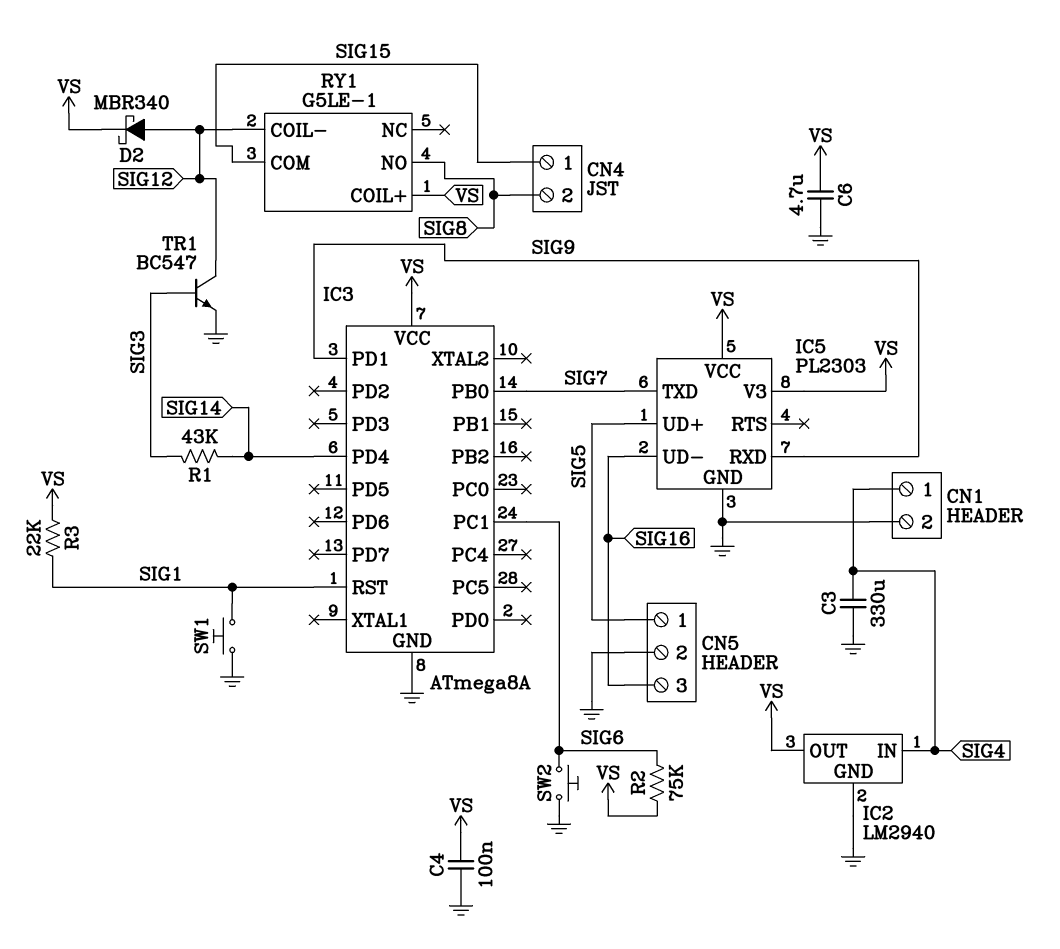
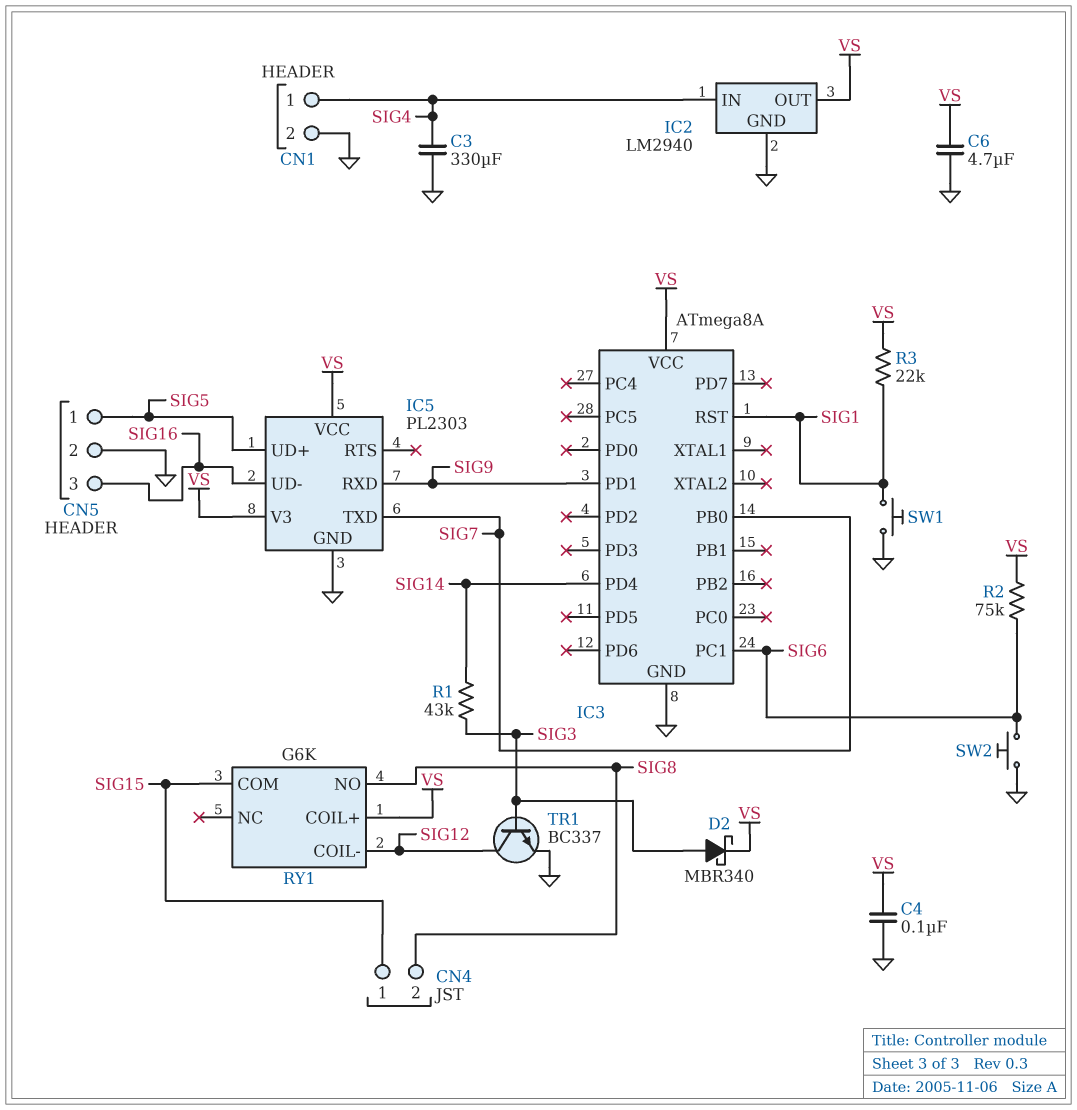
D2: schottky MBR340 (A SIG12, K VS) -> schottky MBR340 (A SIG3, K VS)
RY1: G5LE-1 -> G6K
TR1: NPN BC547 (B SIG3, C SIG12, E GND) -> NPN BC337 (B SIG3, C SIG12, E GND)

